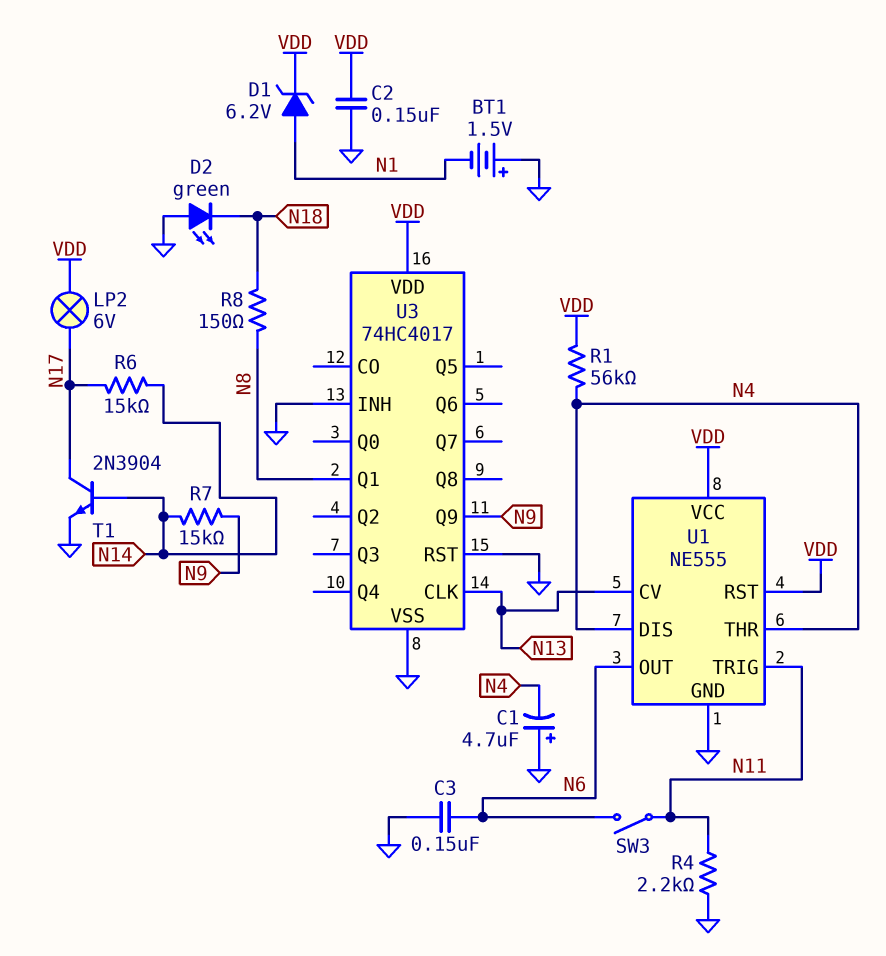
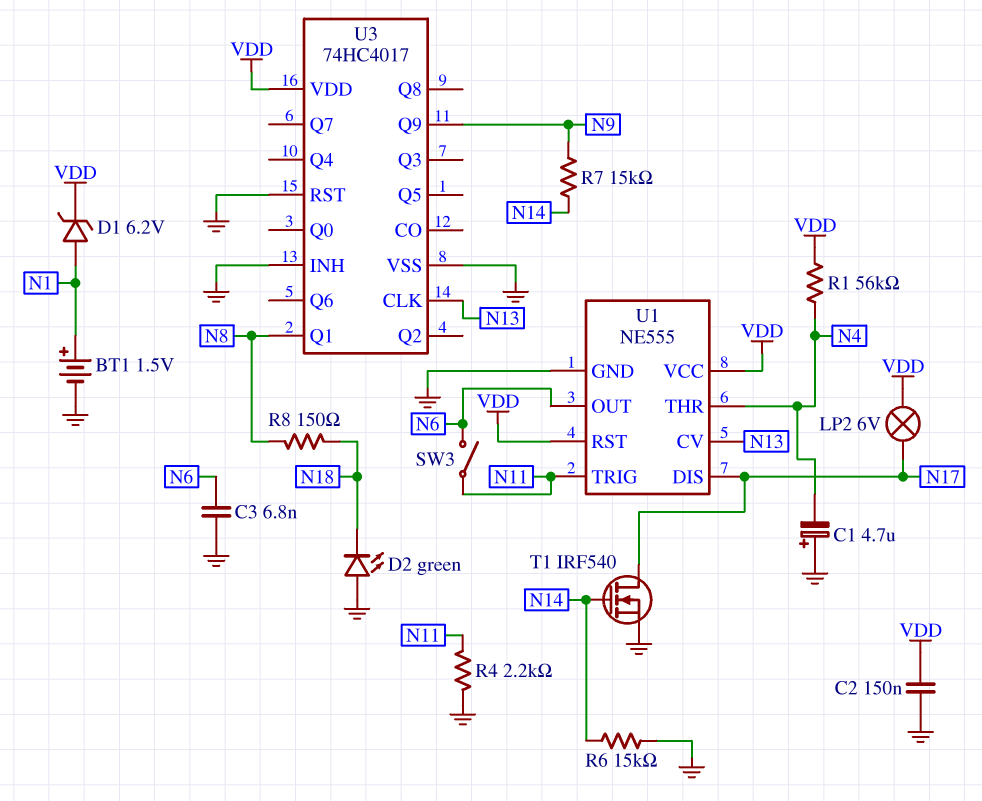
BT1: 1.5V (plus GND, minus N1) -> 1.5V (plus N1, minus GND)
C3: 150nF (GND, N6) -> 6.8nF (GND, N6)
R6: 15k (N14, N17) -> 15k (GND, N14)
T1: NPN 2N3904 (B N14, C N17, E GND) -> NMOS IRF540 (G N14, D N17, S GND)
U1 pin DIS: N4 -> N17

